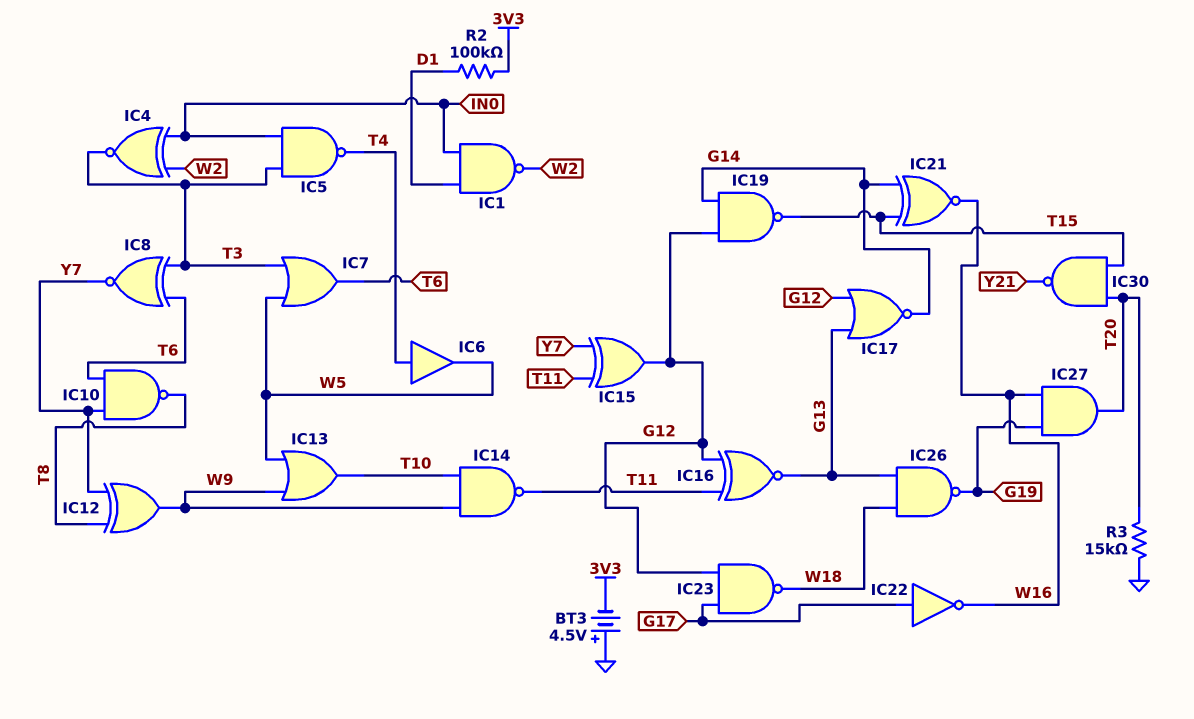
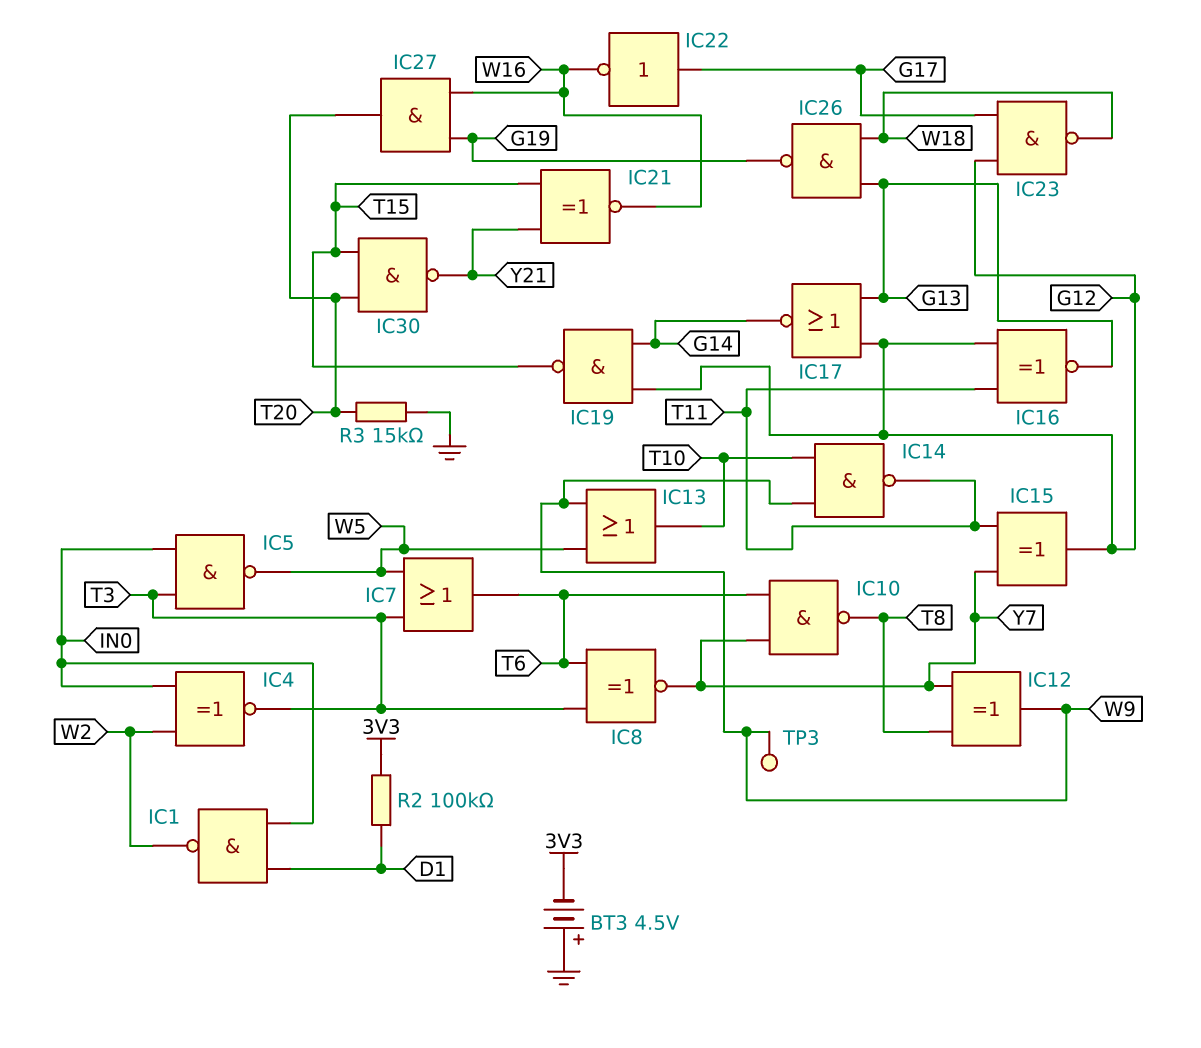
IC5: NAND (in IN0, in T3, out T4) -> NAND (in IN0, in T3, out W5)
IC6: buffer (in T4, out W5) -> none
IC21: XNOR (in G14, in T15, out W16) -> XNOR (in T15, in Y21, out W16)
TP3: none -> test point (W9)

